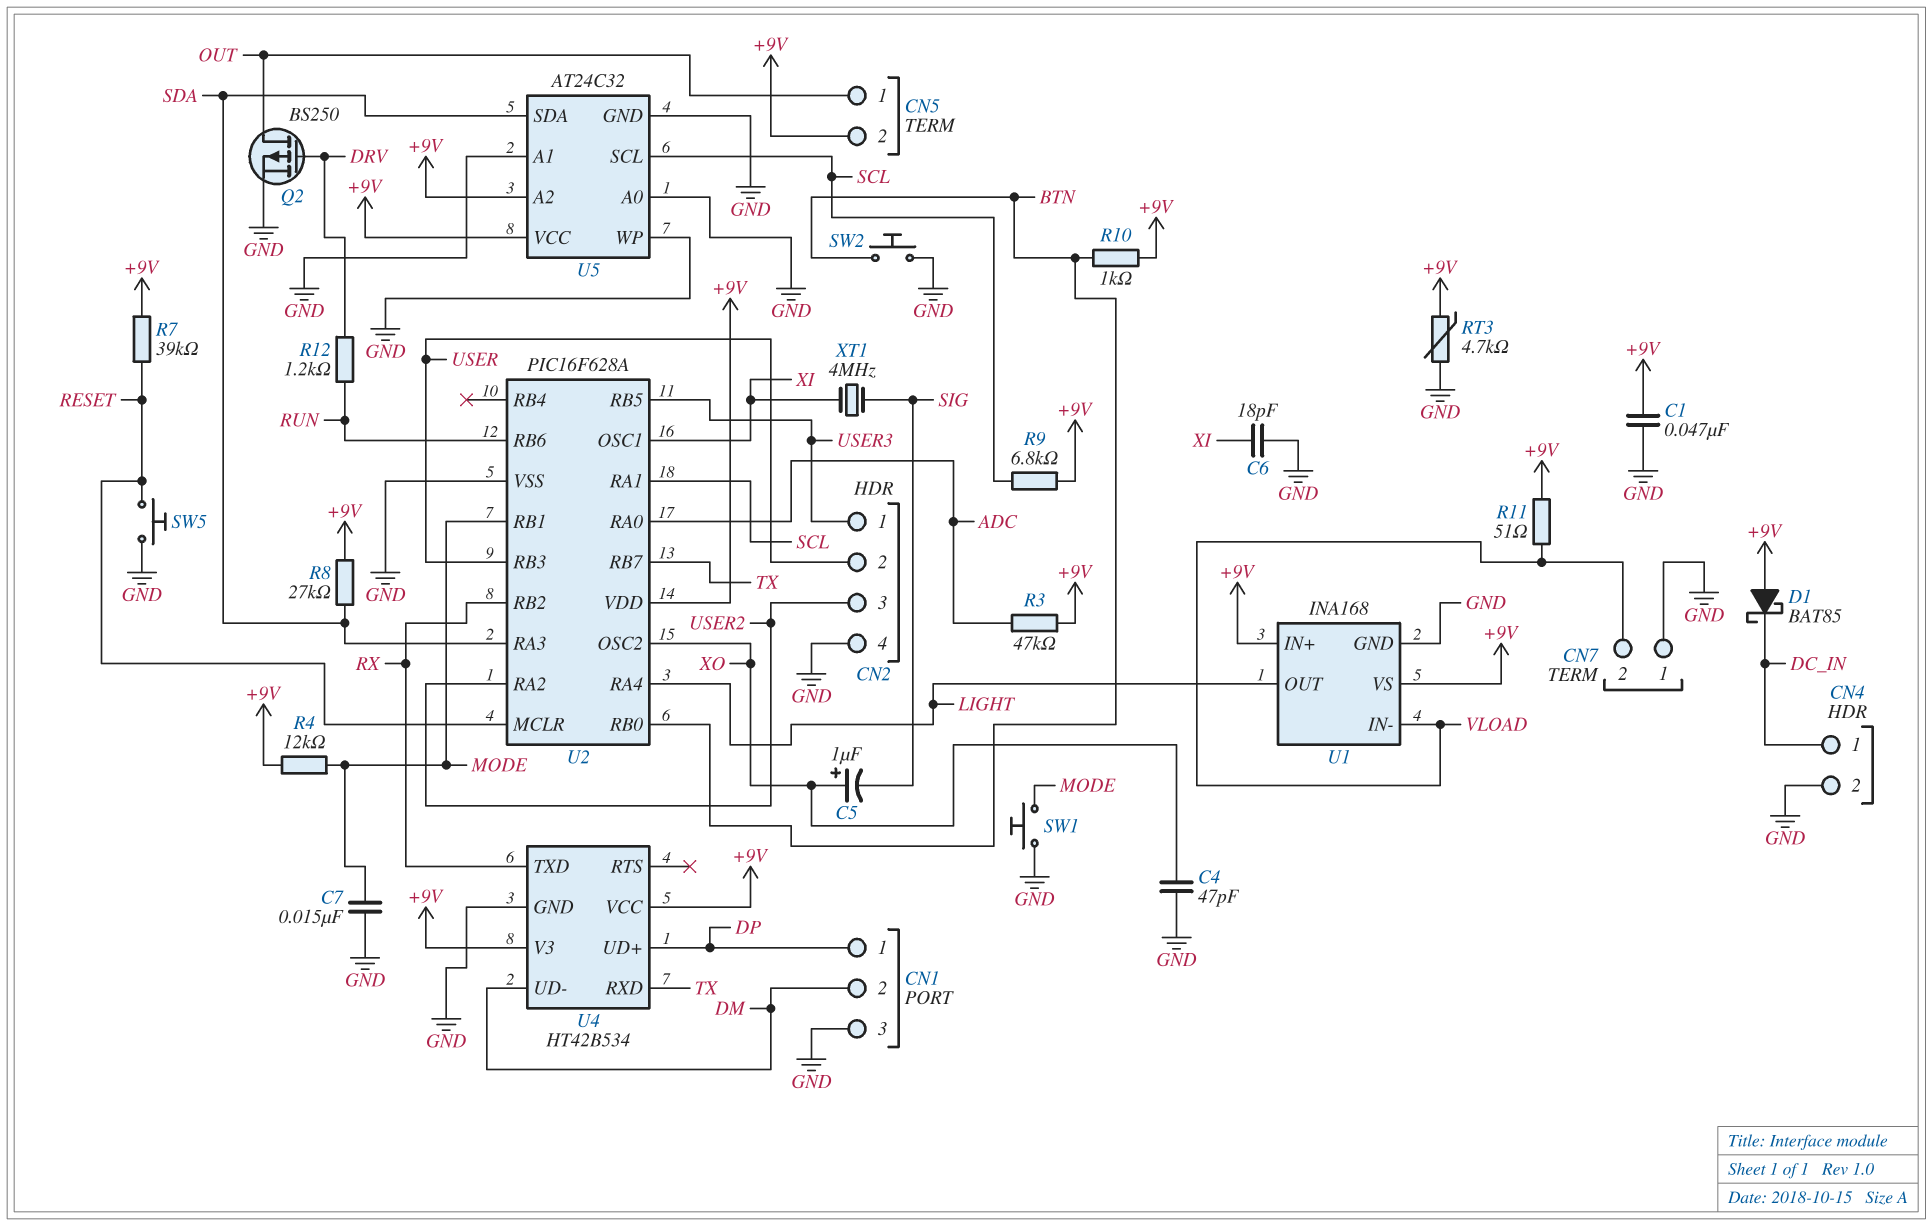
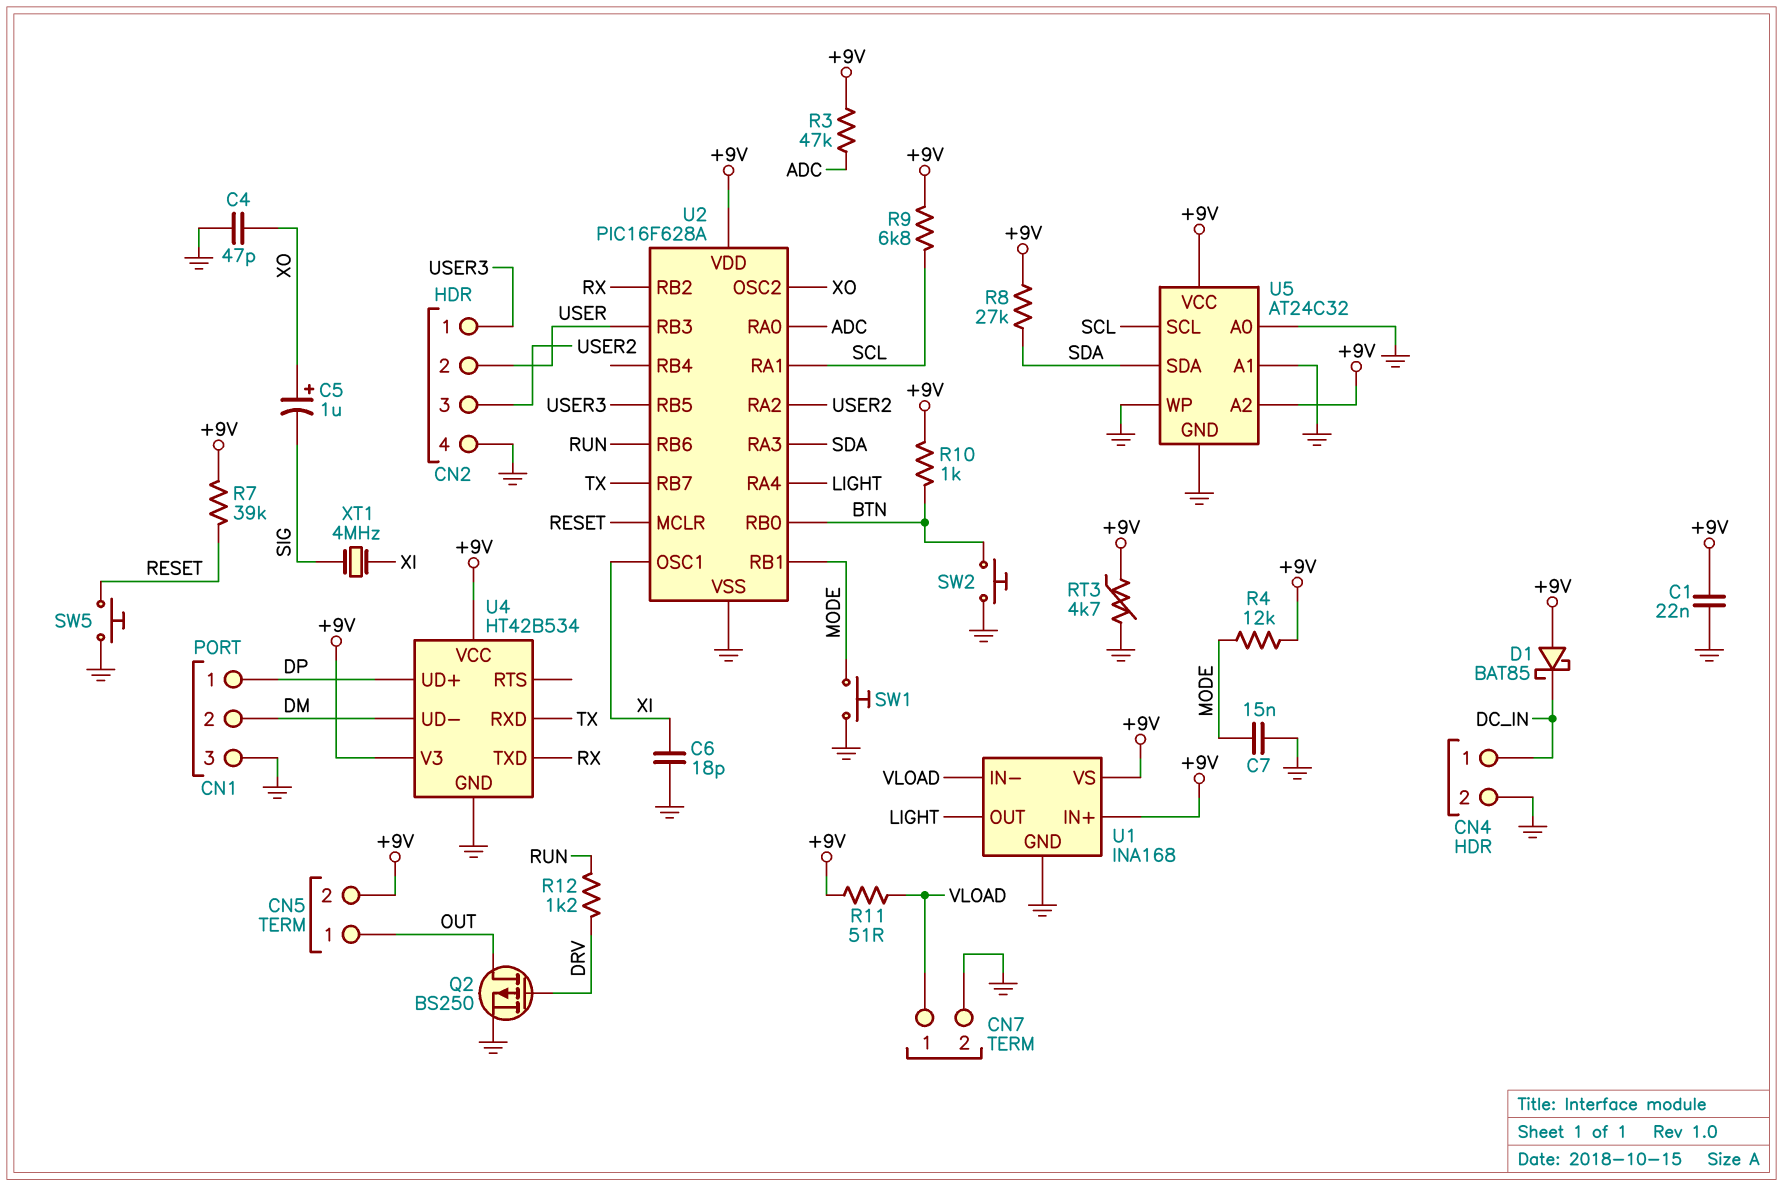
C1: 47nF (+9V, GND) -> 22nF (+9V, GND)
CN7 pin 1: GND -> VLOAD
CN7 pin 2: VLOAD -> GND

